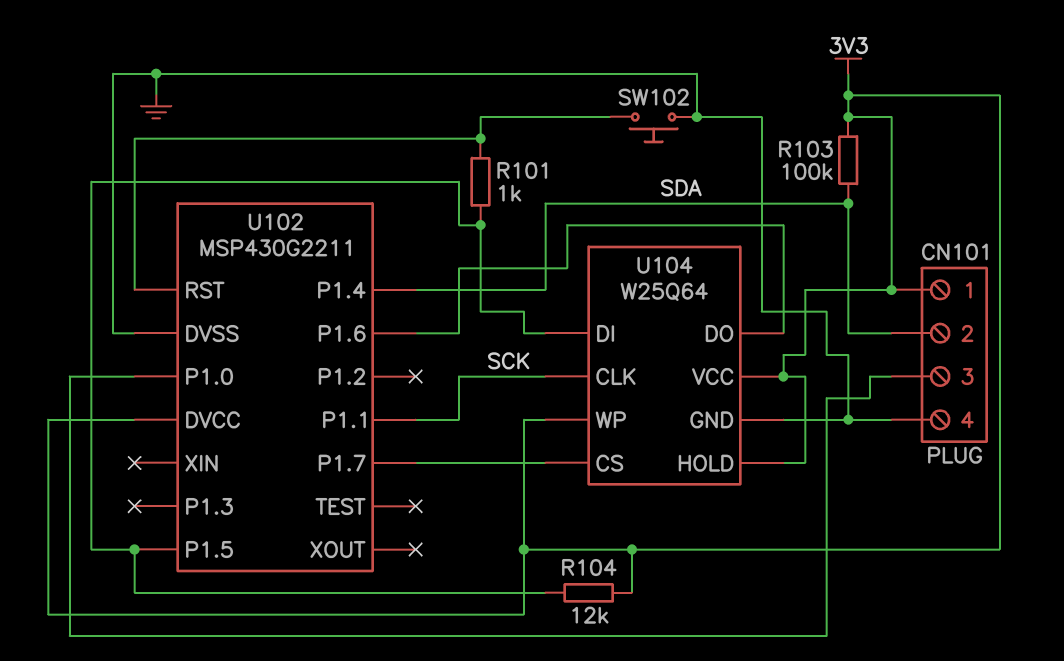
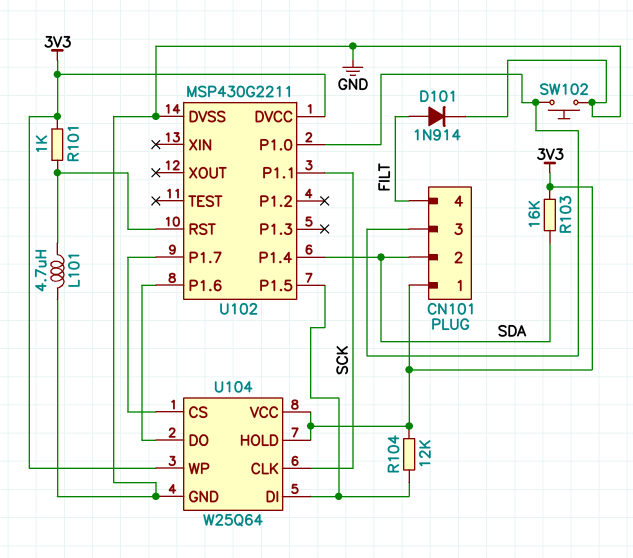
CN101 pin 4: GND -> FILT
D101: none -> diode 1N914 (A FILT, K GND)
L101: none -> 4.7uH (GND, U102/RST)
R101: 1k (U102/P1.5, U102/RST) -> 1k (3V3, U102/RST)
R103: 100k (3V3, SDA) -> 16k (3V3, SDA)
SW102: button (GND, U102/RST) -> button (CN101/3, GND)

